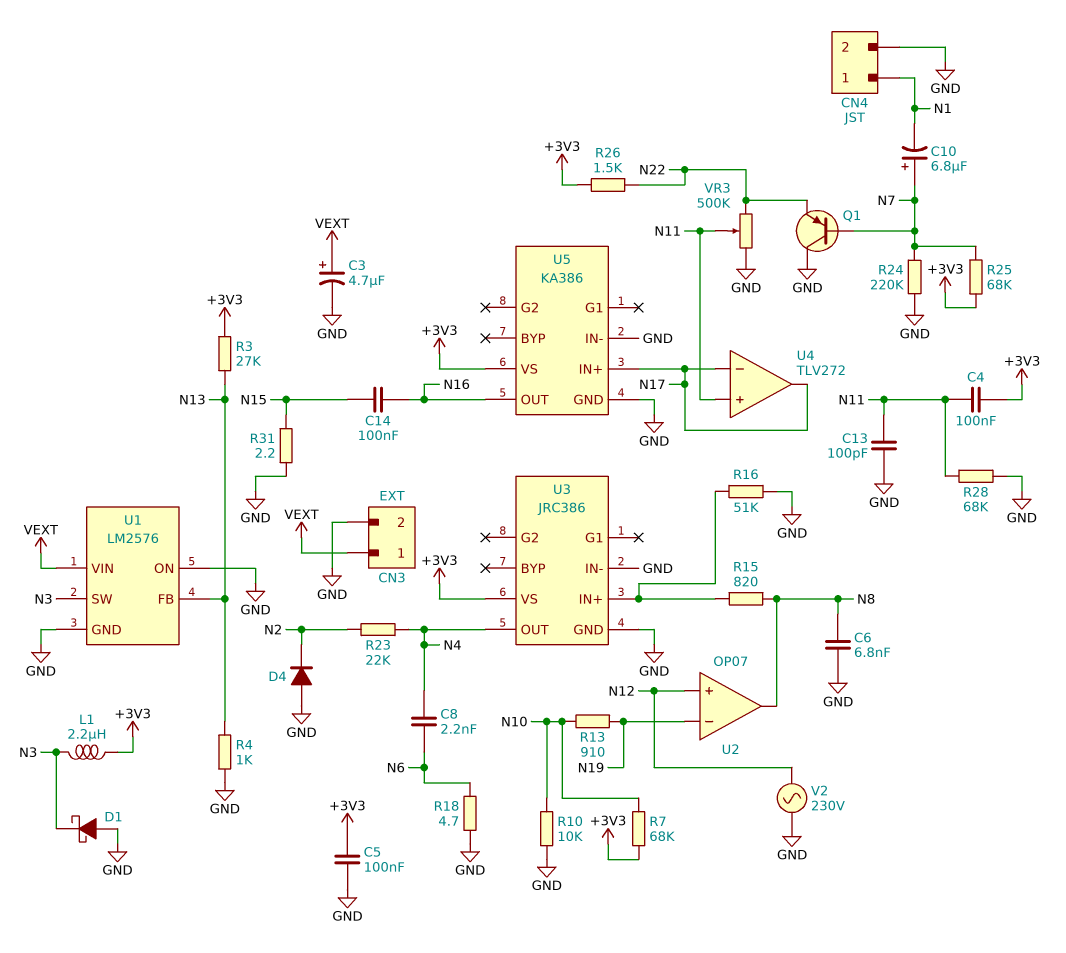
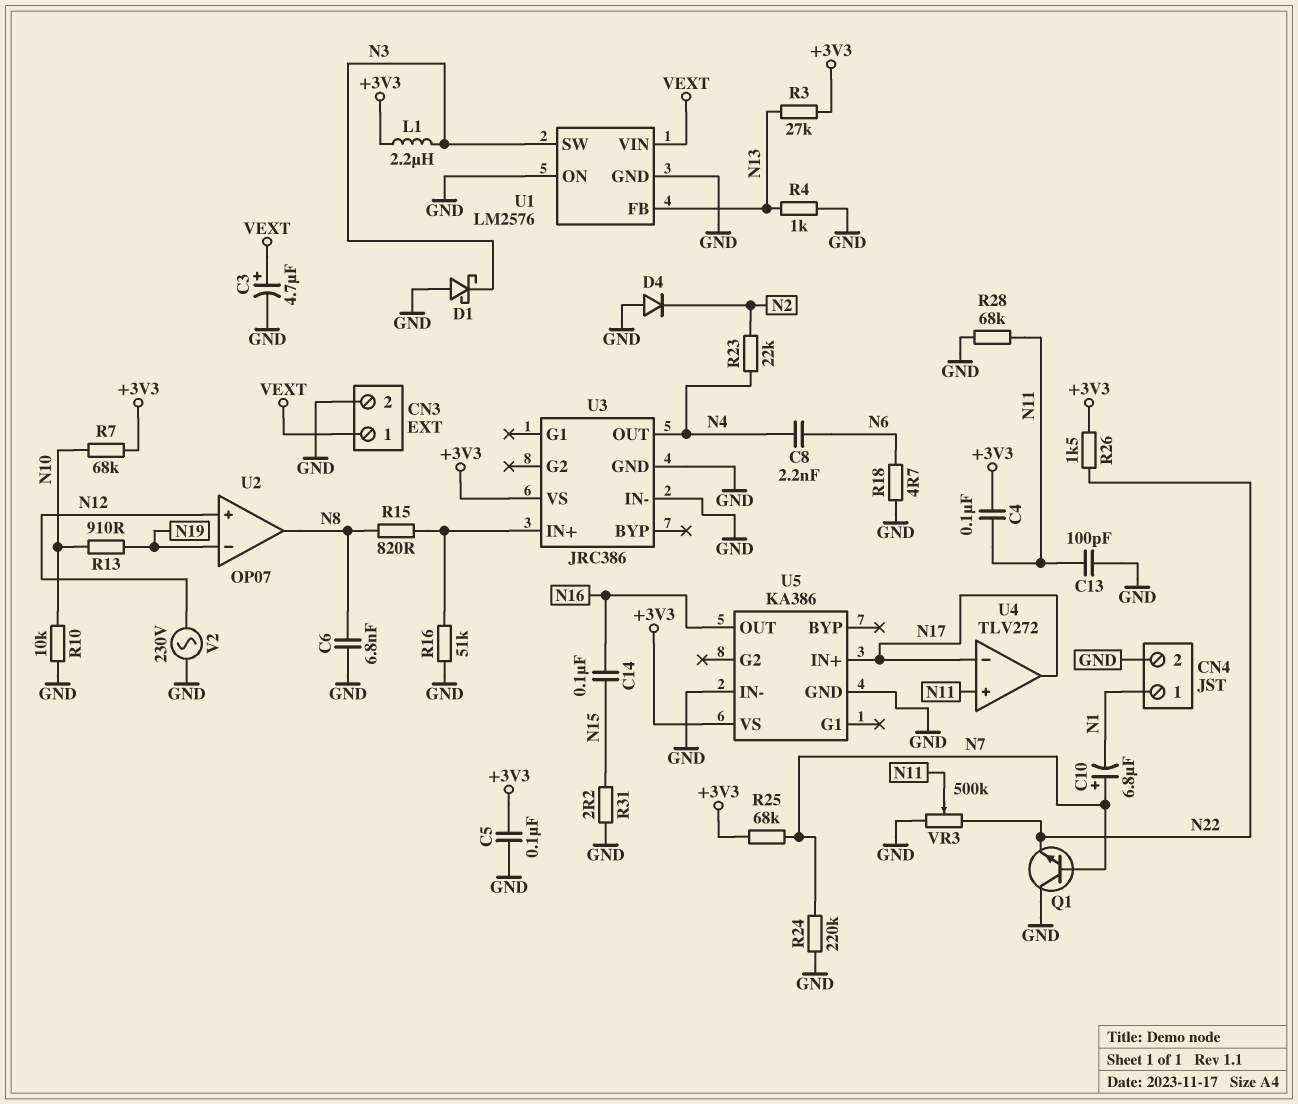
Q1: PNP (B N7, C GND, E N22) -> NPN (B N7, C GND, E N22)

